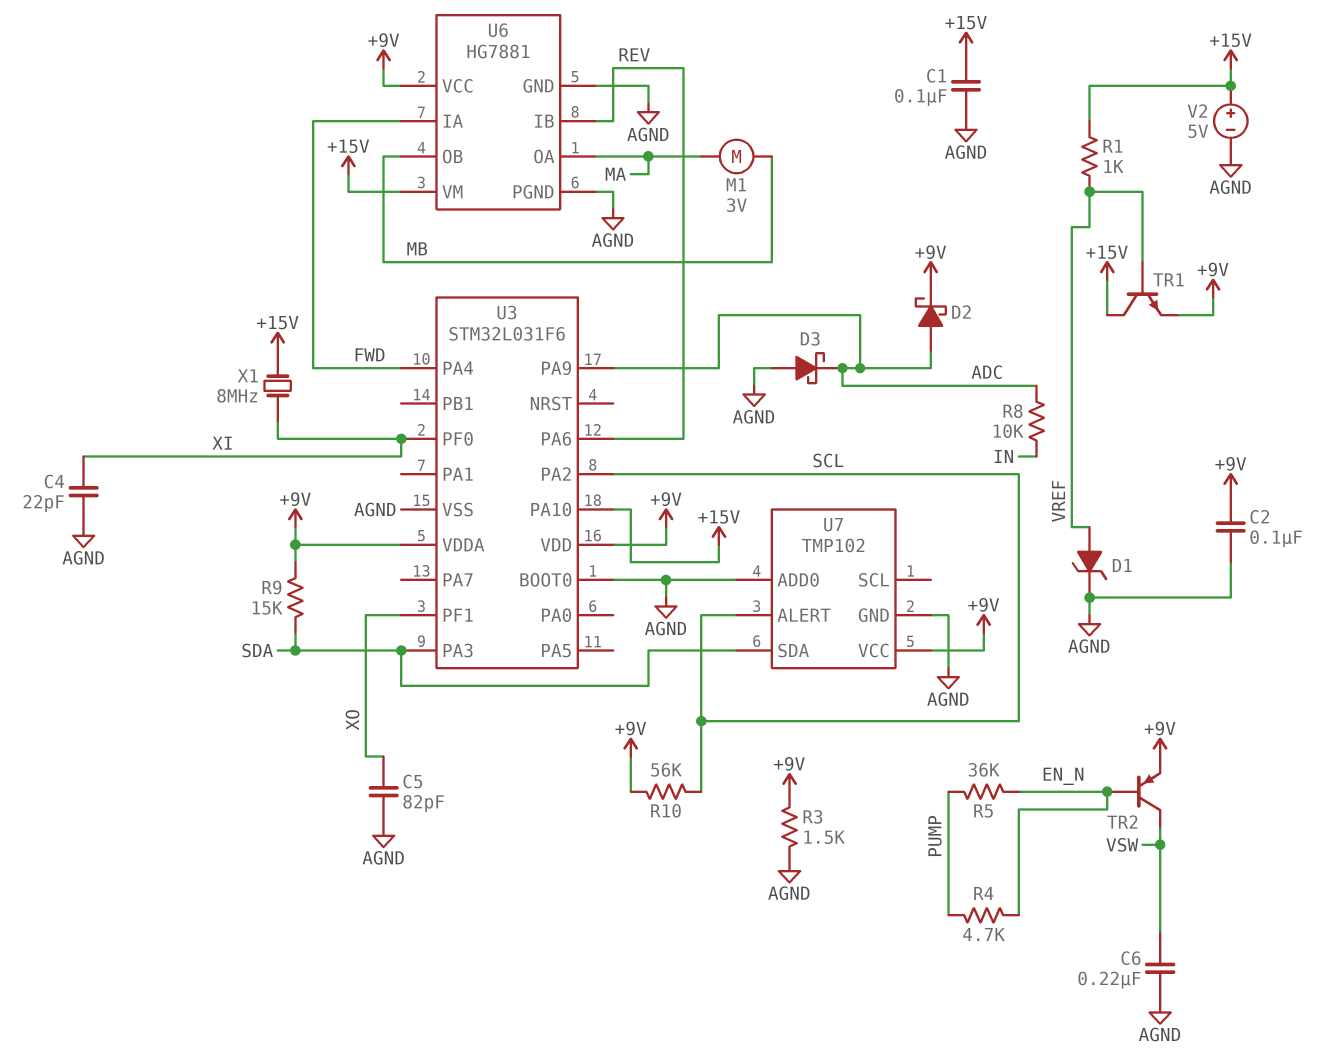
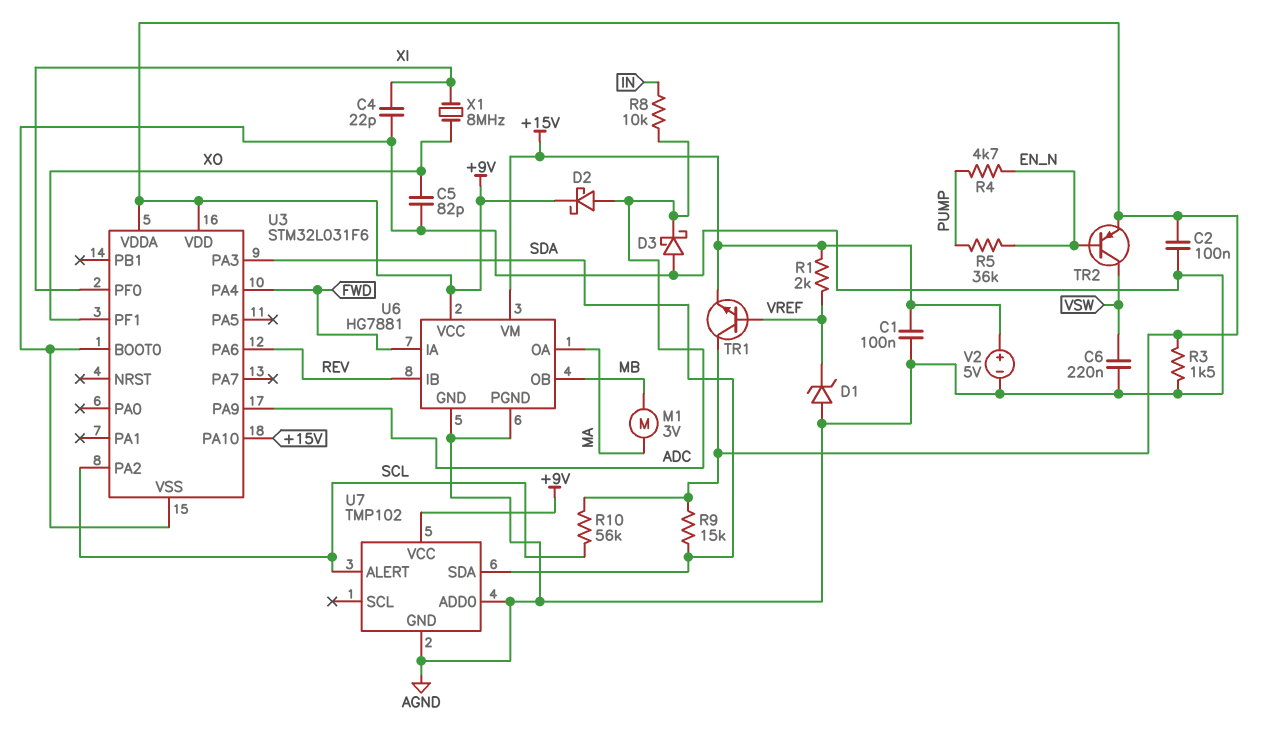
D1: zener (A VREF, K AGND) -> zener (A AGND, K VREF)
R1: 1k (+15V, VREF) -> 2k (+15V, VREF)
TR1: NPN (B VREF, C +15V, E +9V) -> NPN (B VREF, C +9V, E +15V)
X1: 8MHz (+15V, XI) -> 8MHz (XI, XO)

